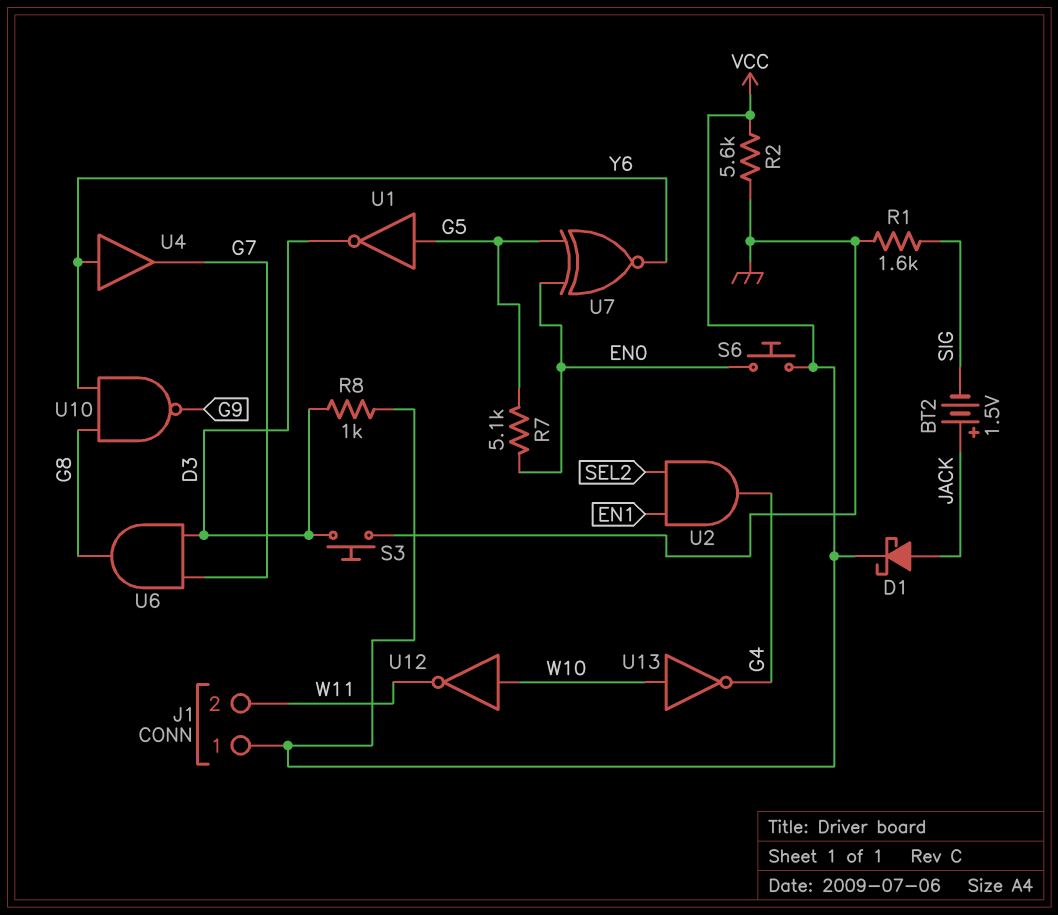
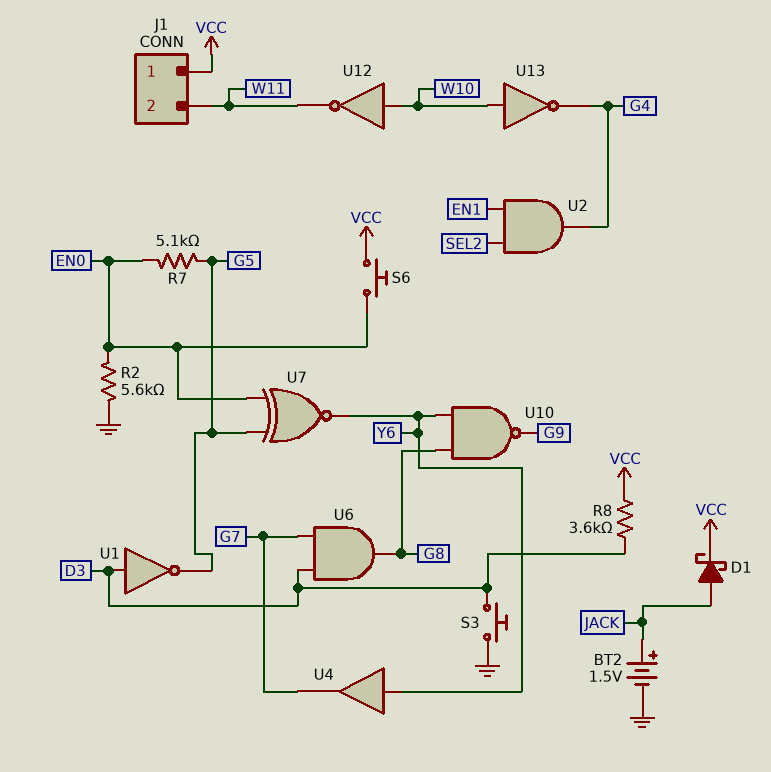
BT2: 1.5V (plus JACK, minus SIG) -> 1.5V (plus JACK, minus GND)
R1: 1.6k (GND, SIG) -> none
R2: 5.6k (GND, VCC) -> 5.6k (EN0, GND)
R8: 1k (D3, VCC) -> 3.6k (D3, VCC)
U1: NOT (in G5, out D3) -> NOT (in D3, out G5)

